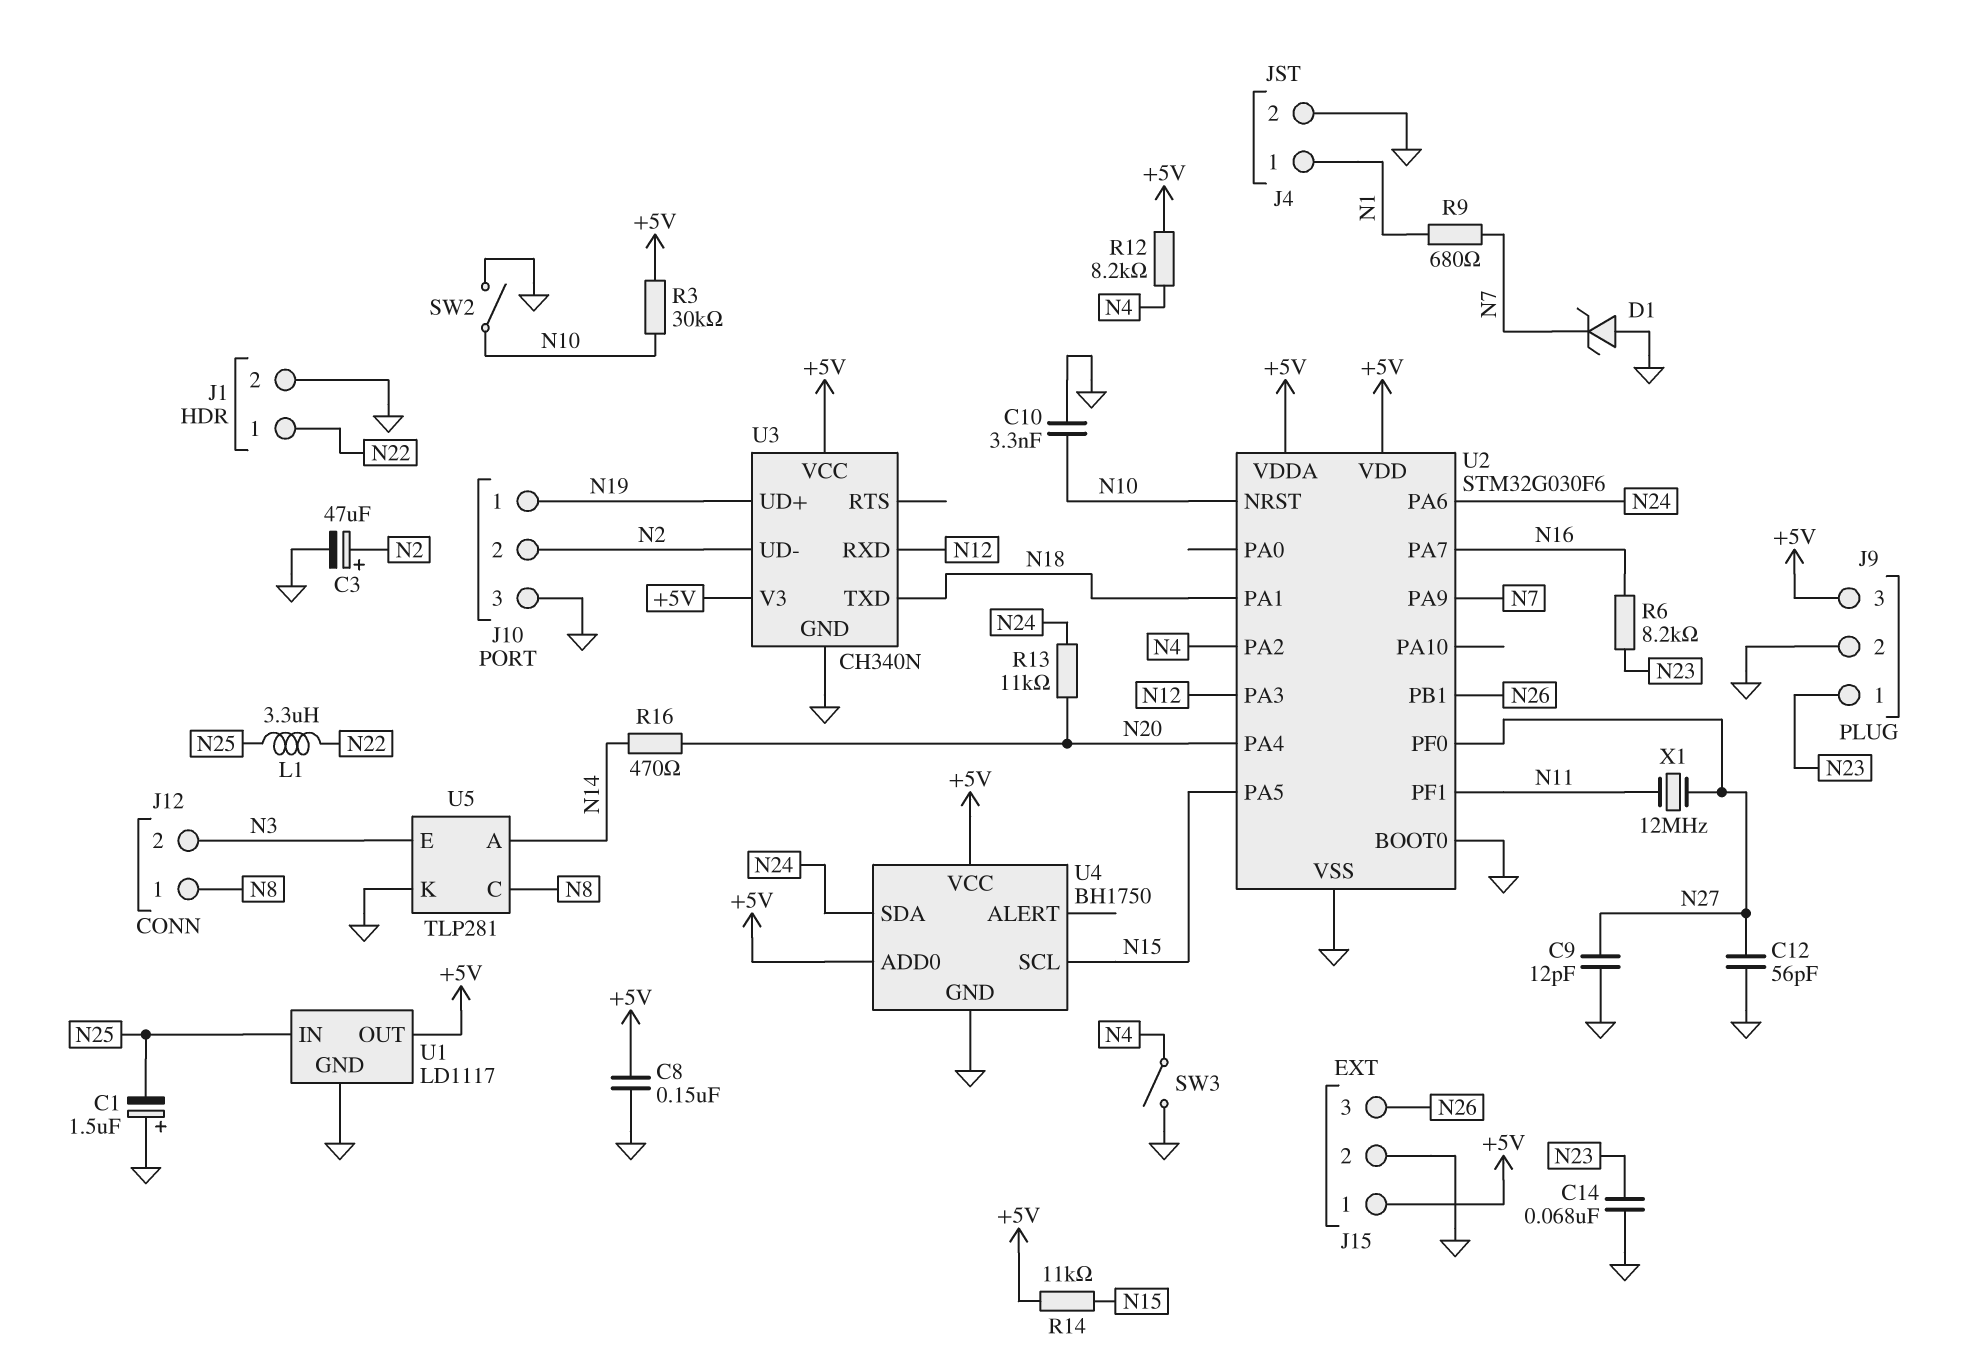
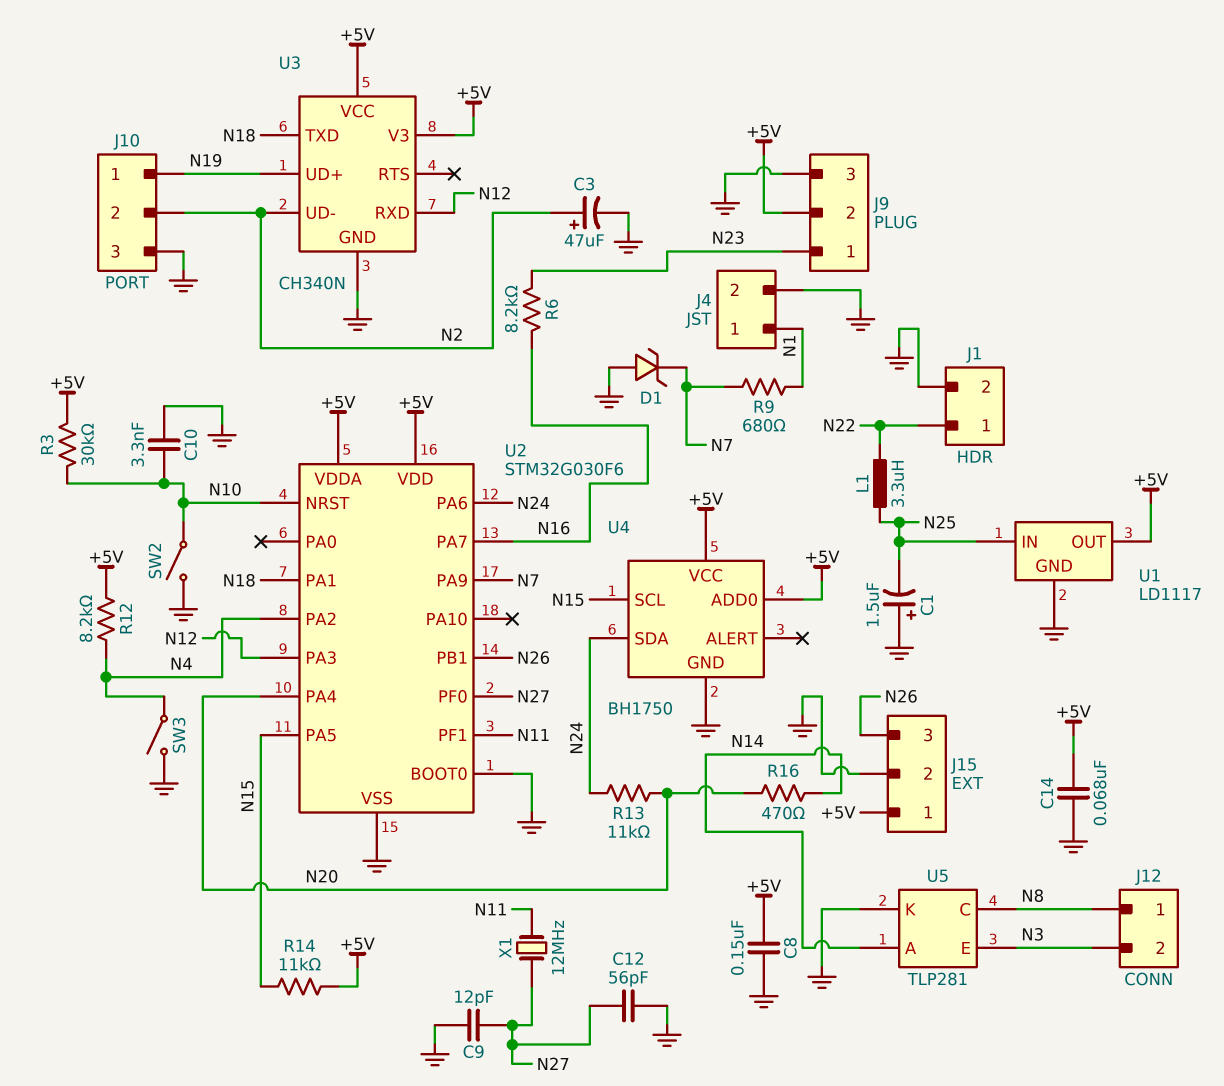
C14: 68nF (GND, N23) -> 68nF (+5V, GND)
J9 pin 2: GND -> +5V
J9 pin 3: +5V -> GND

